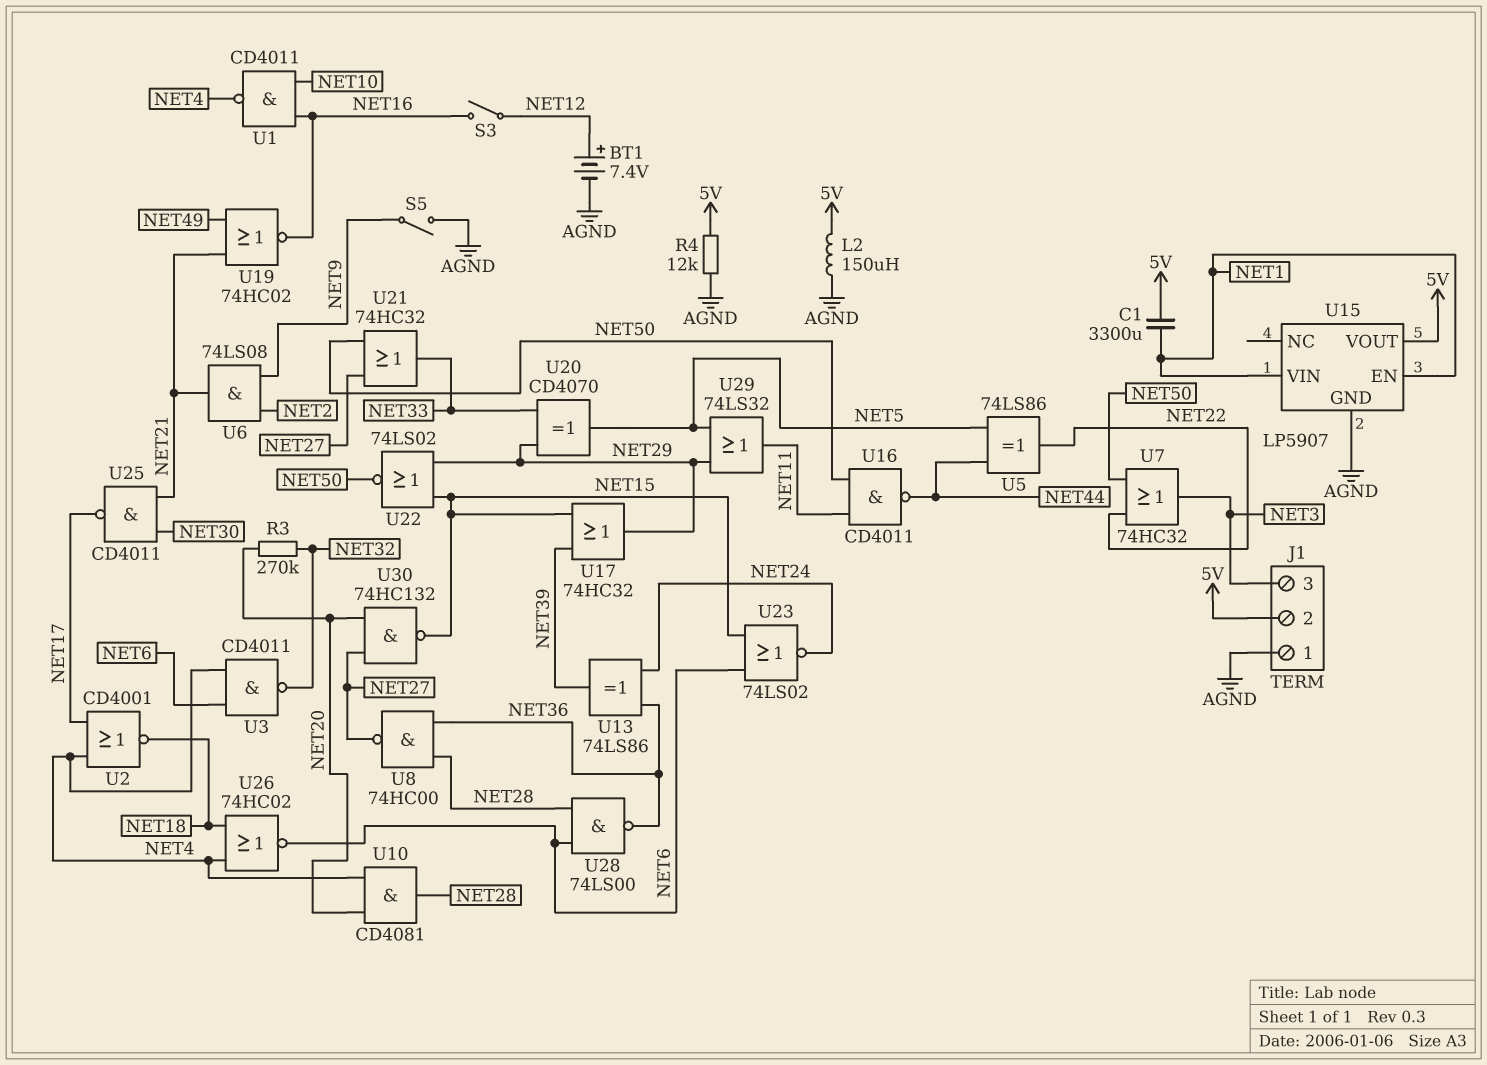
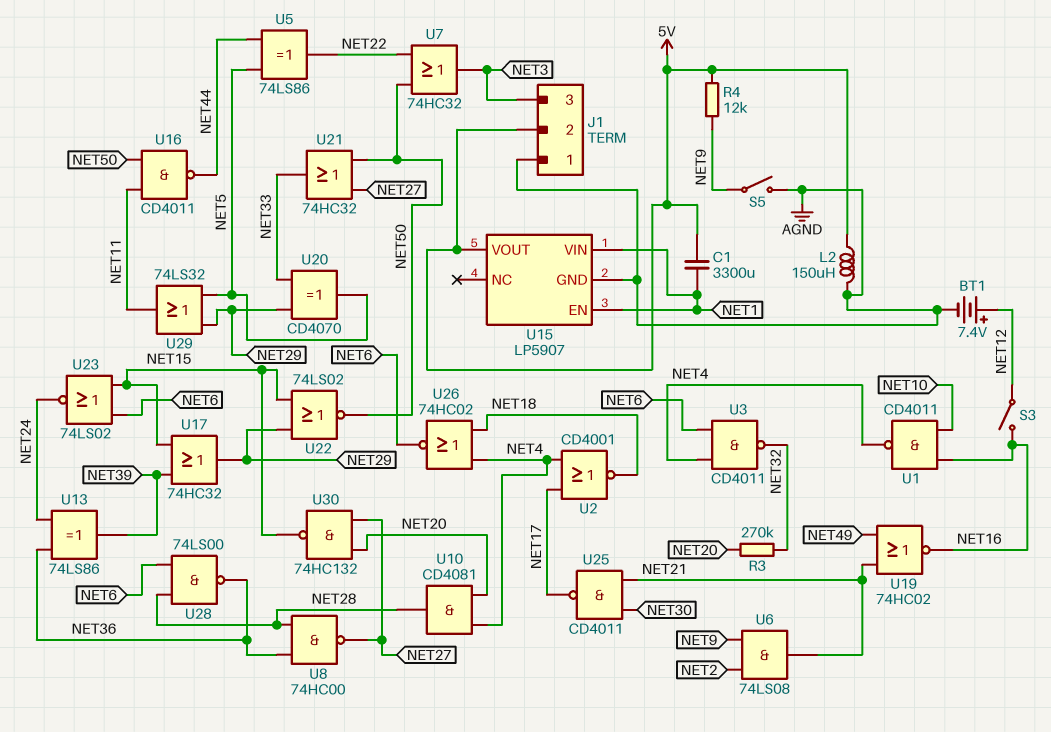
R4: 12k (5V, AGND) -> 12k (5V, NET9)

